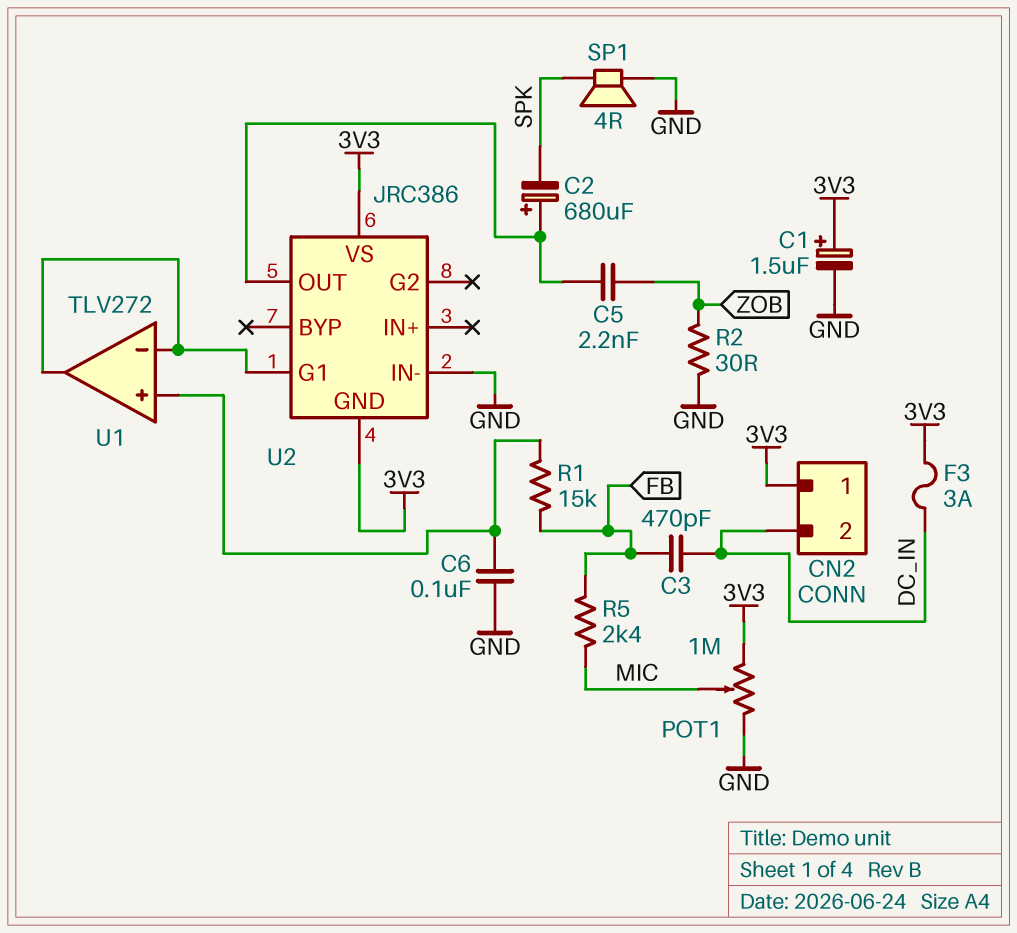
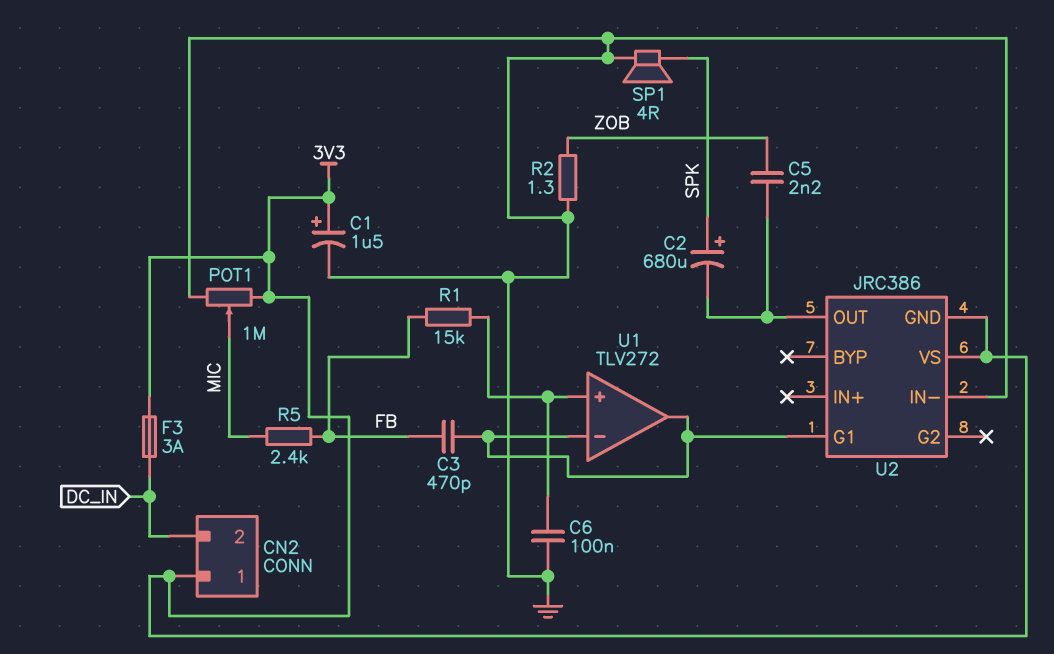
C2: 680uF (plus U2/OUT, minus SPK) -> 680uF (plus SPK, minus U2/OUT)
C3: 470pF (DC_IN, FB) -> 470pF (FB, U1/in-)
R2: 30 (GND, ZOB) -> 1.3 (GND, ZOB)

